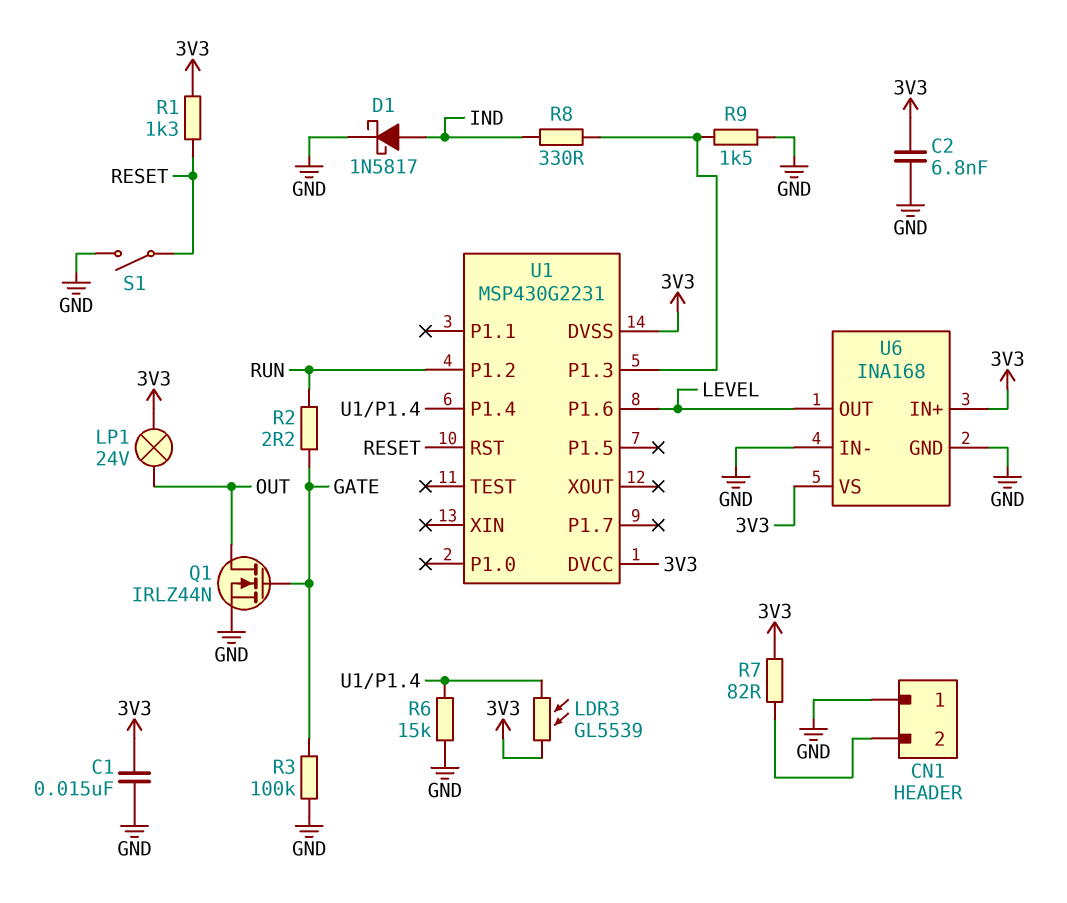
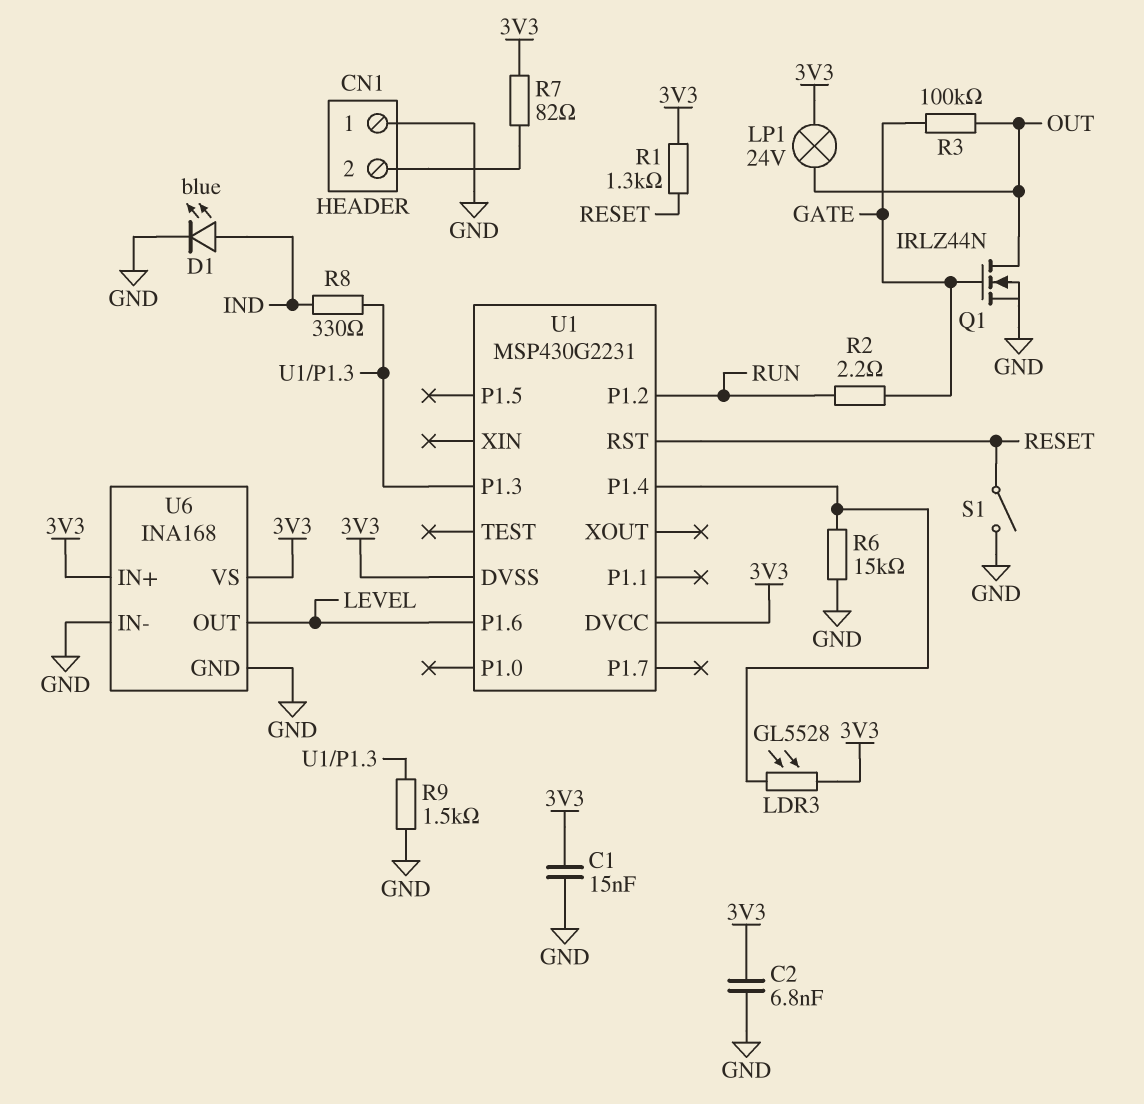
D1: schottky 1N5817 (A IND, K GND) -> LED blue (A IND, K GND)
LDR3: GL5539 (3V3, U1/P1.4) -> GL5528 (3V3, U1/P1.4)
R3: 100k (GATE, GND) -> 100k (GATE, OUT)

